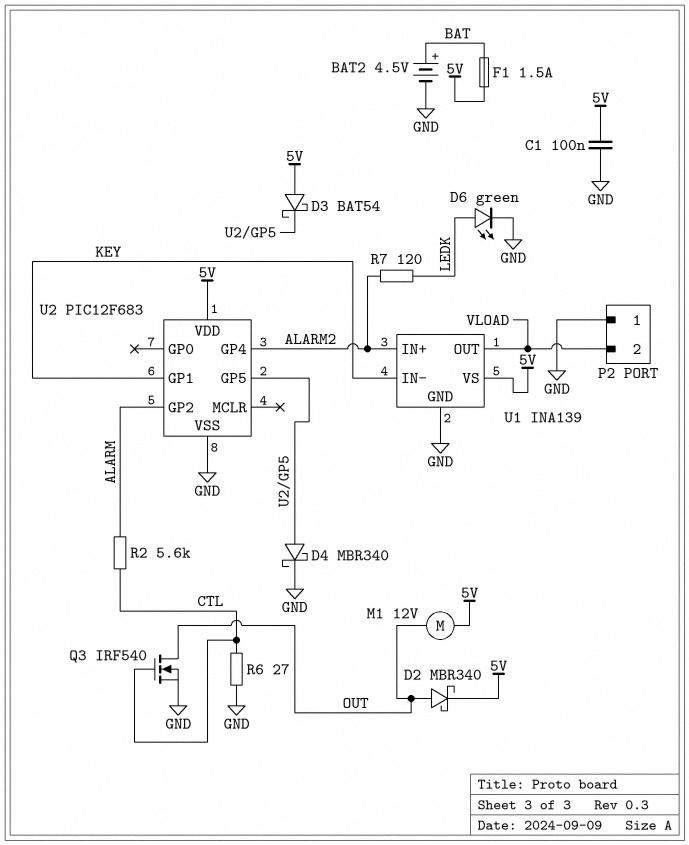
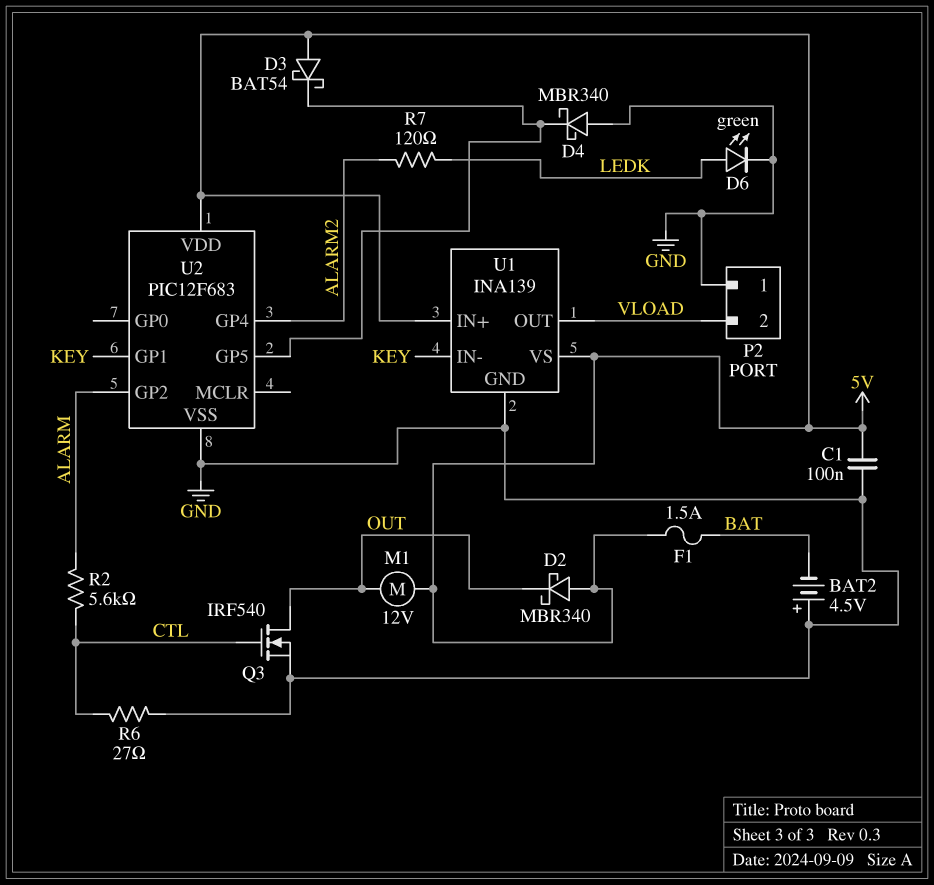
BAT2: 4.5V (plus BAT, minus GND) -> 4.5V (plus GND, minus BAT)
D2: schottky MBR340 (A OUT, K 5V) -> schottky MBR340 (A 5V, K OUT)
D4: schottky MBR340 (A U2/GP5, K GND) -> schottky MBR340 (A GND, K U2/GP5)
U1 pin IN+: ALARM2 -> 5V

